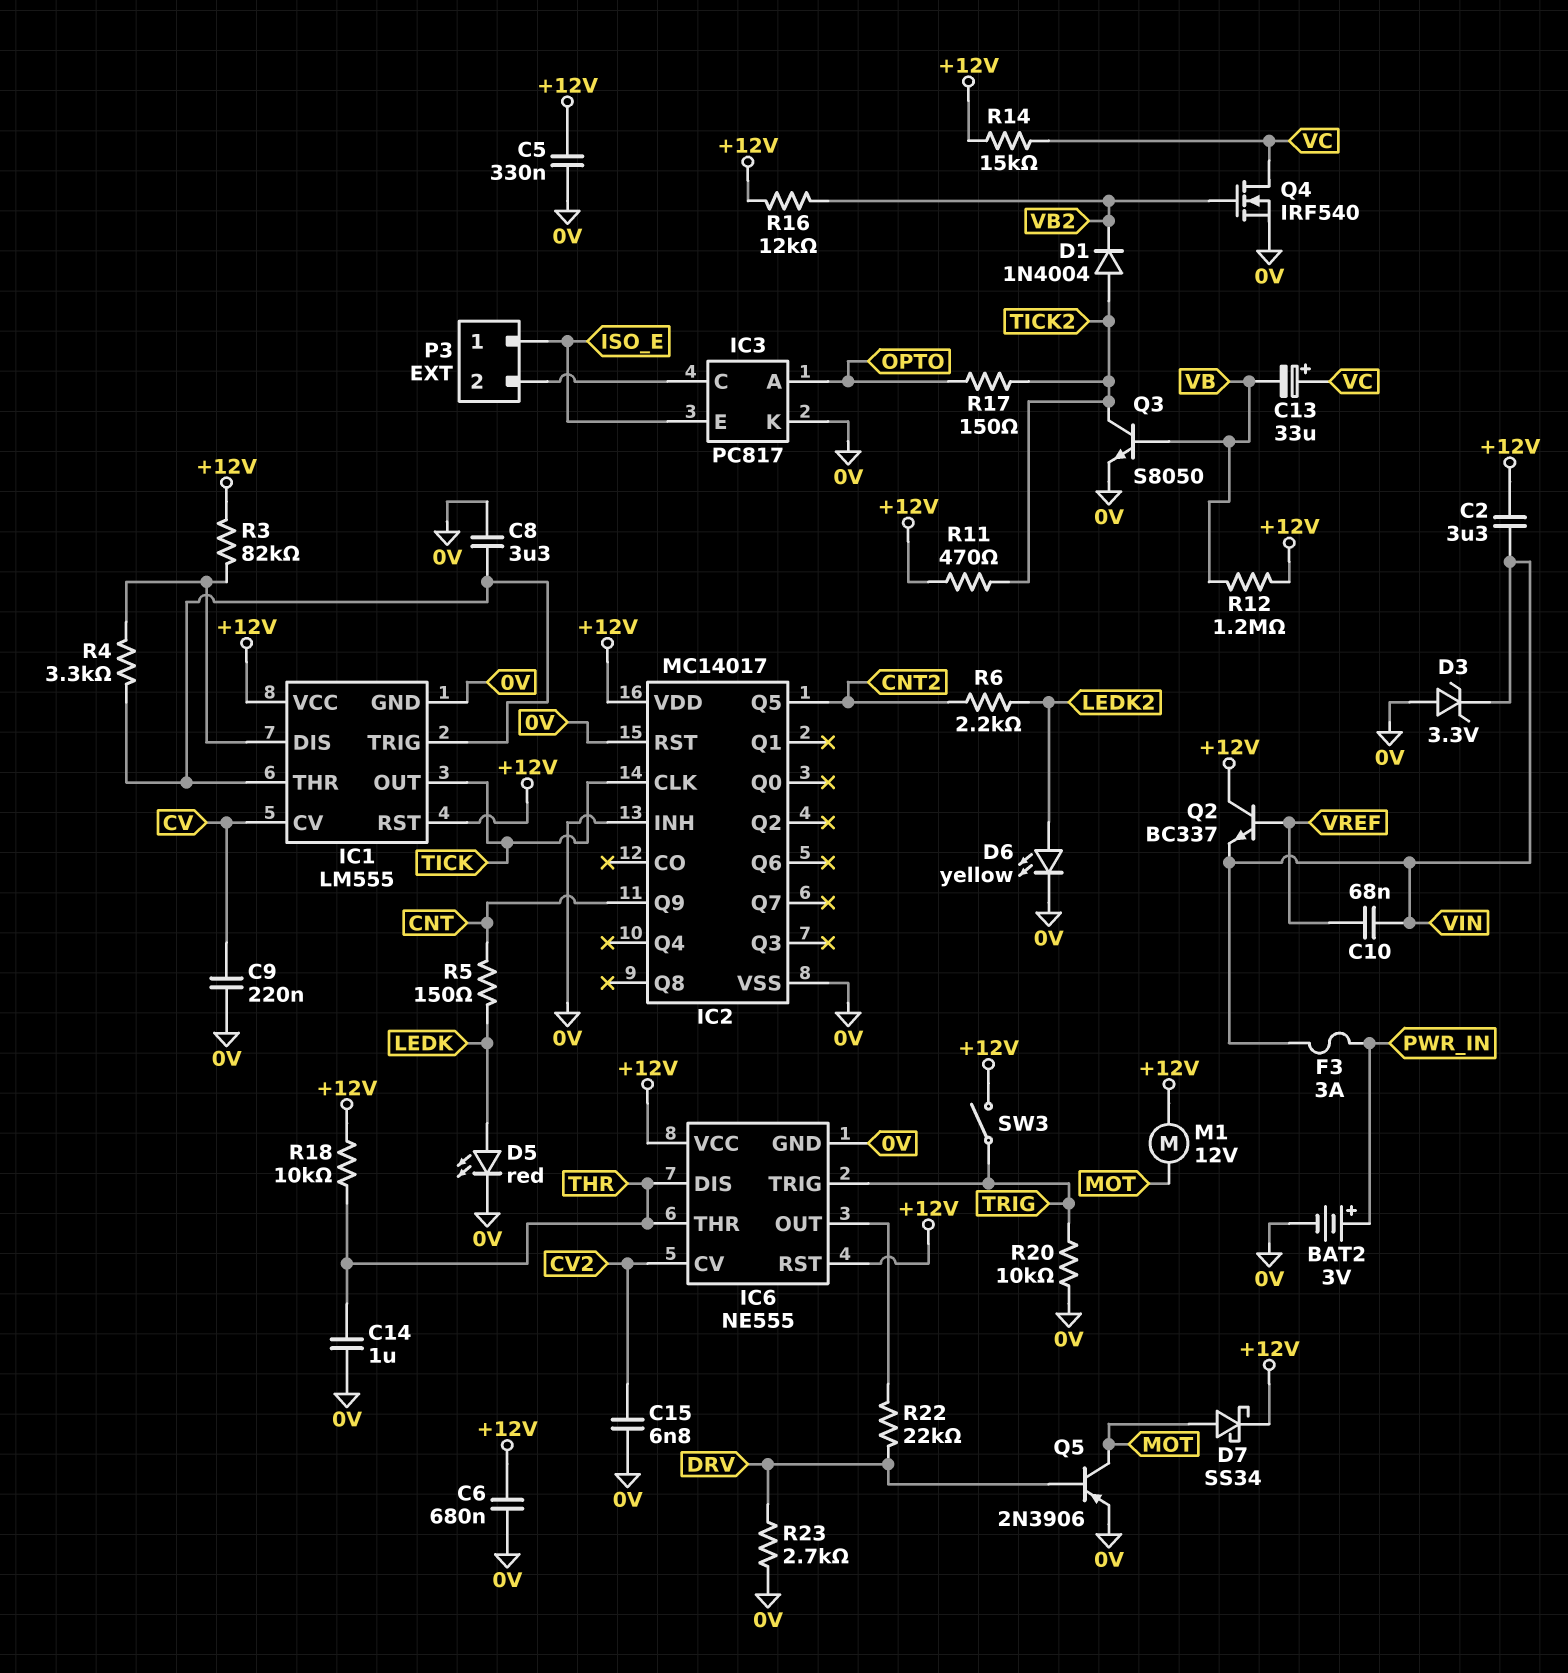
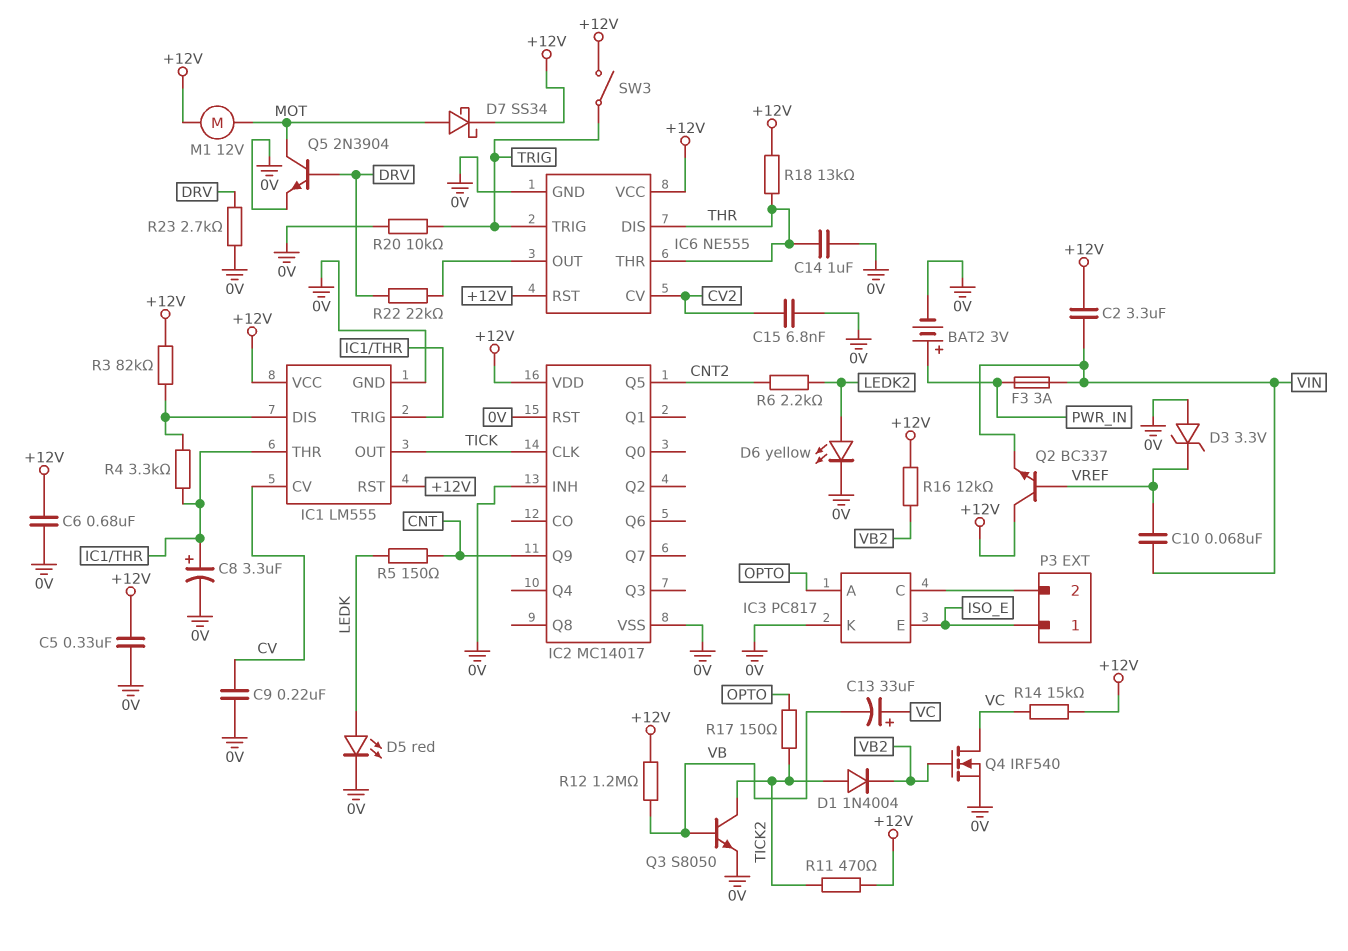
C8: 3.3uF (0V, IC1/THR) -> 3.3uF (plus IC1/THR, minus 0V)
D3: zener 3.3V (A 0V, K VIN) -> zener 3.3V (A 0V, K VREF)
Q5: PNP 2N3906 (B DRV, C MOT, E 0V) -> NPN 2N3904 (B DRV, C MOT, E 0V)
R18: 10k (+12V, THR) -> 13k (+12V, THR)

